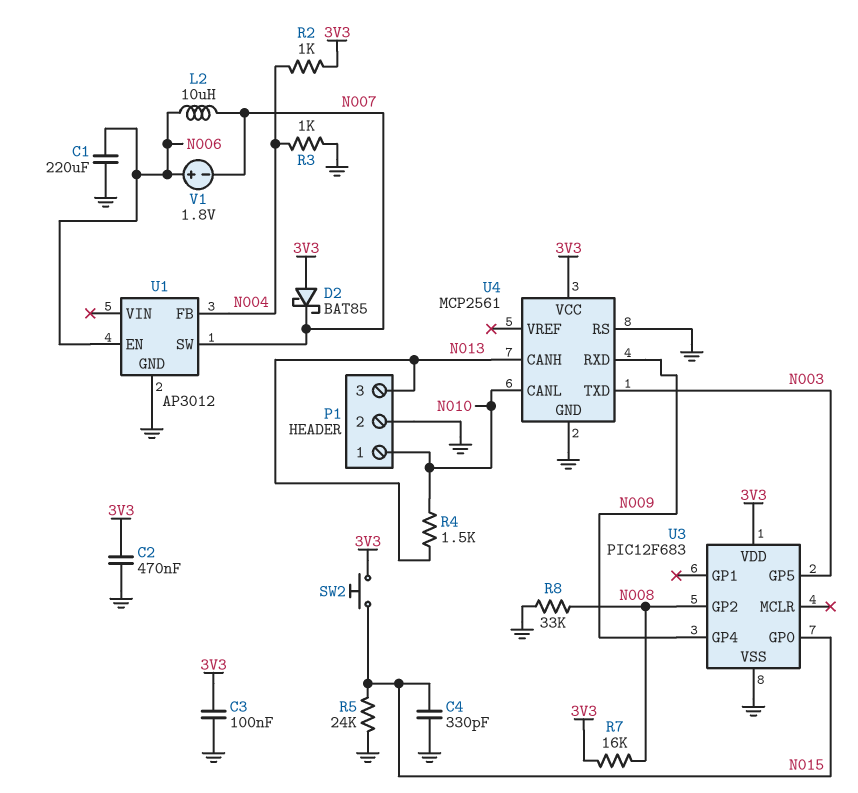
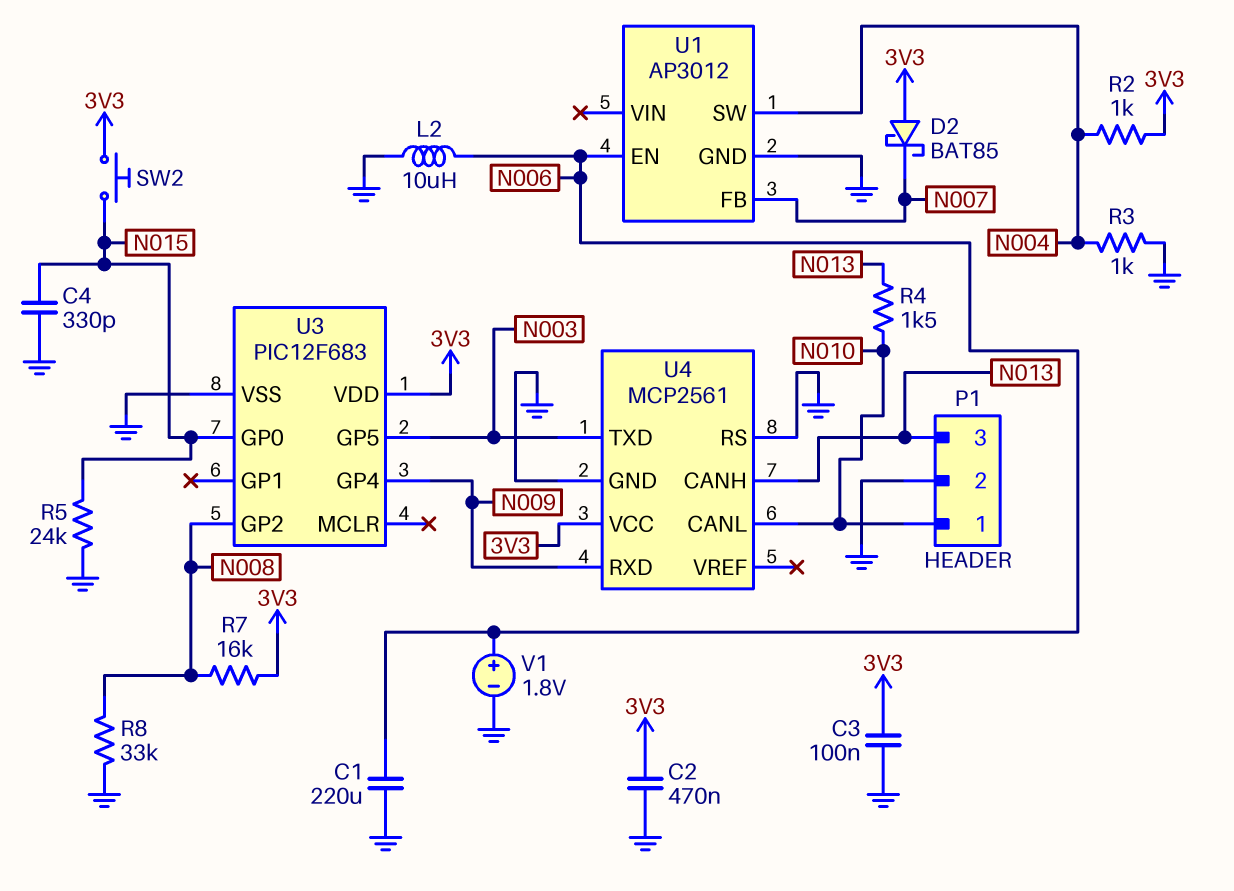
L2: 10uH (N006, N007) -> 10uH (GND, N006)
U1 pin FB: N004 -> N007
U1 pin SW: N007 -> N004
V1: 1.8V (plus N006, minus N007) -> 1.8V (plus N006, minus GND)

